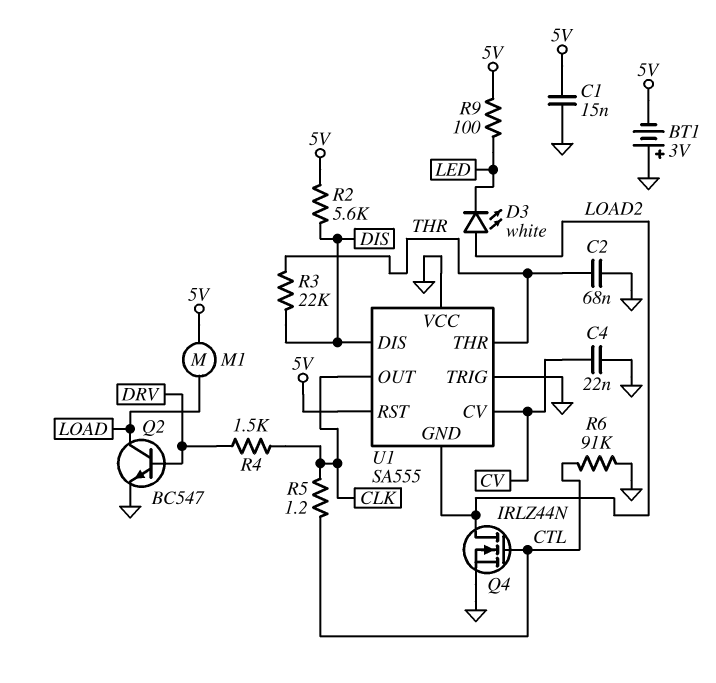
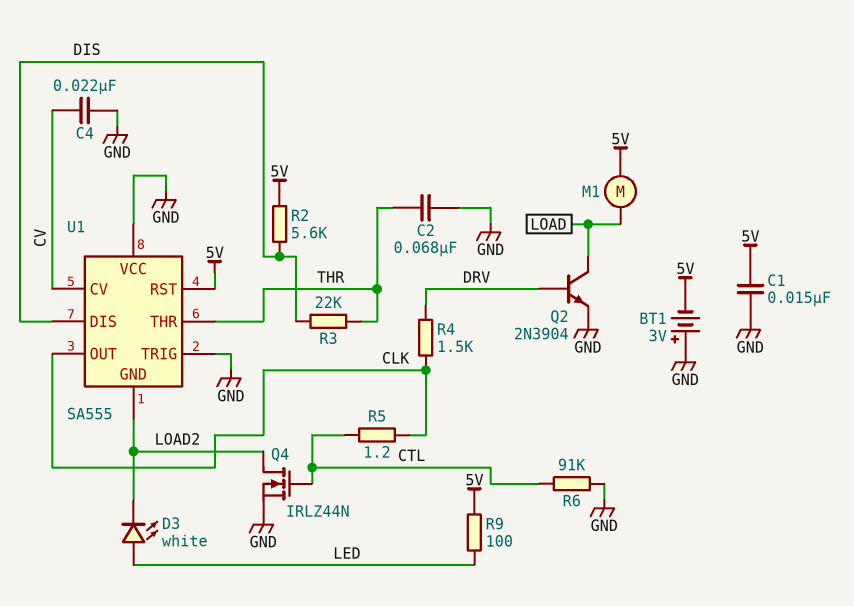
D3: LED white (A LOAD2, K LED) -> LED white (A LED, K LOAD2)
Q2: NPN BC547 (B DRV, C LOAD, E GND) -> NPN 2N3904 (B DRV, C LOAD, E GND)

